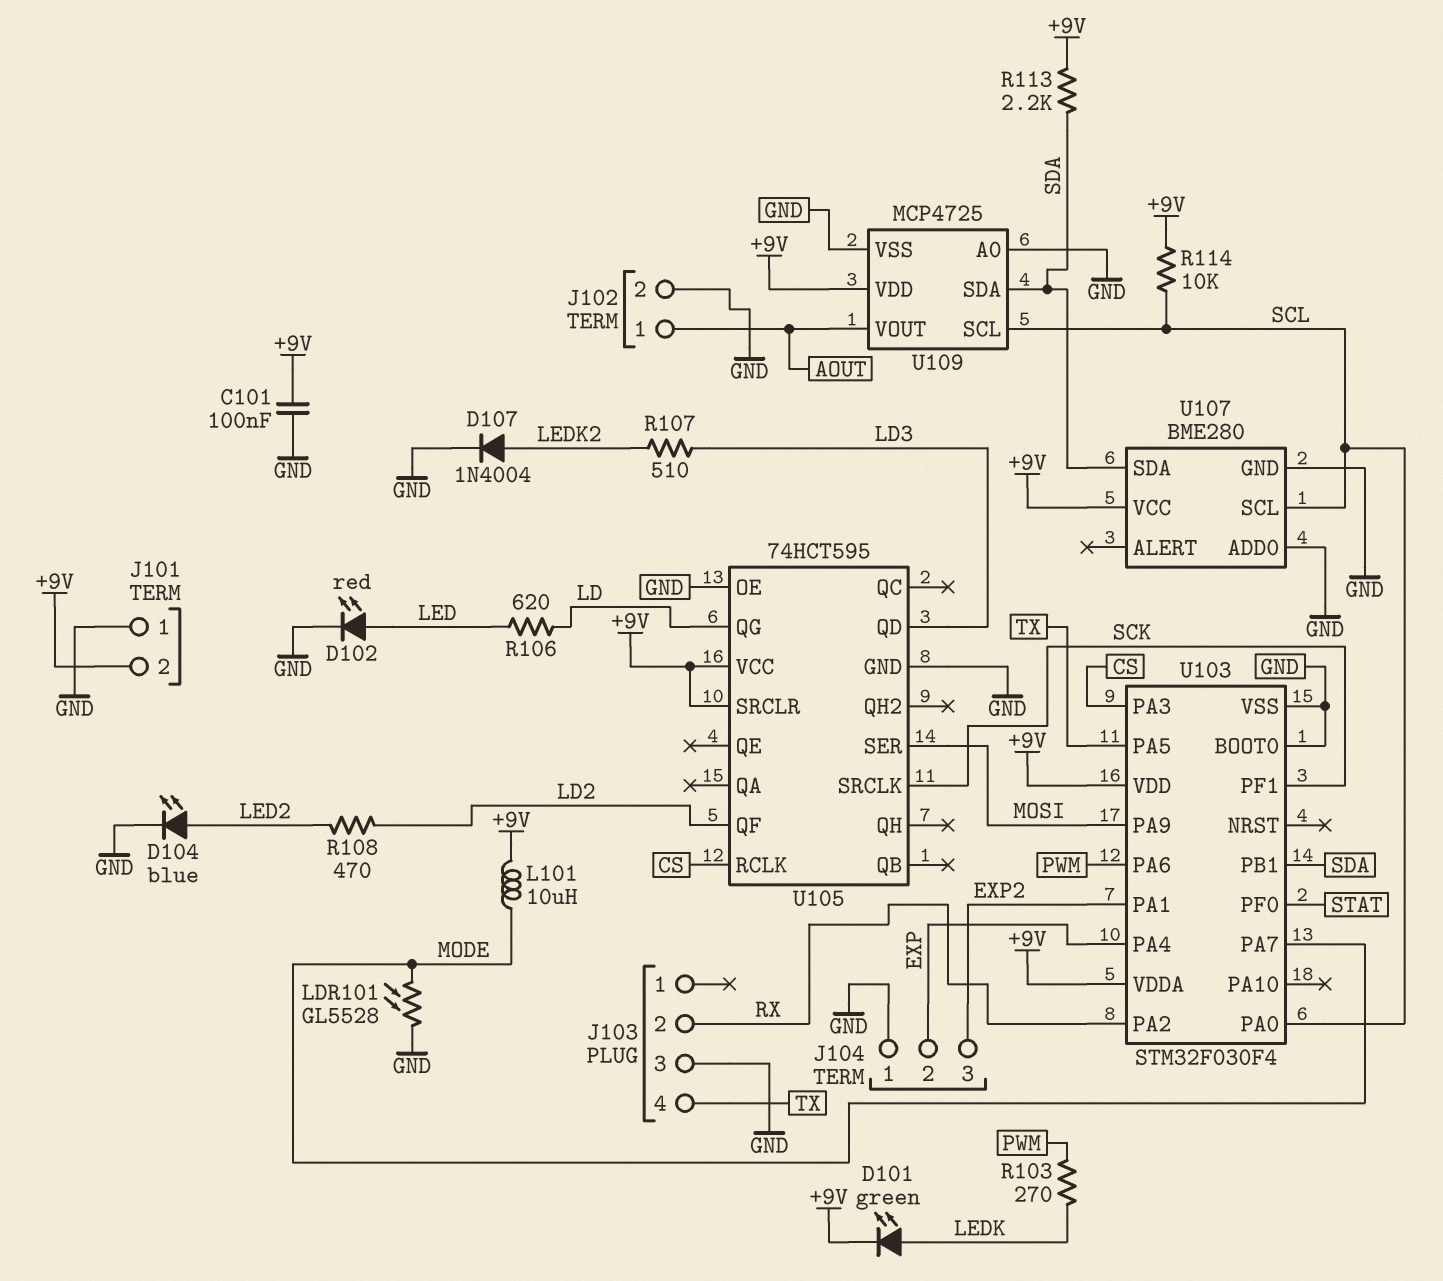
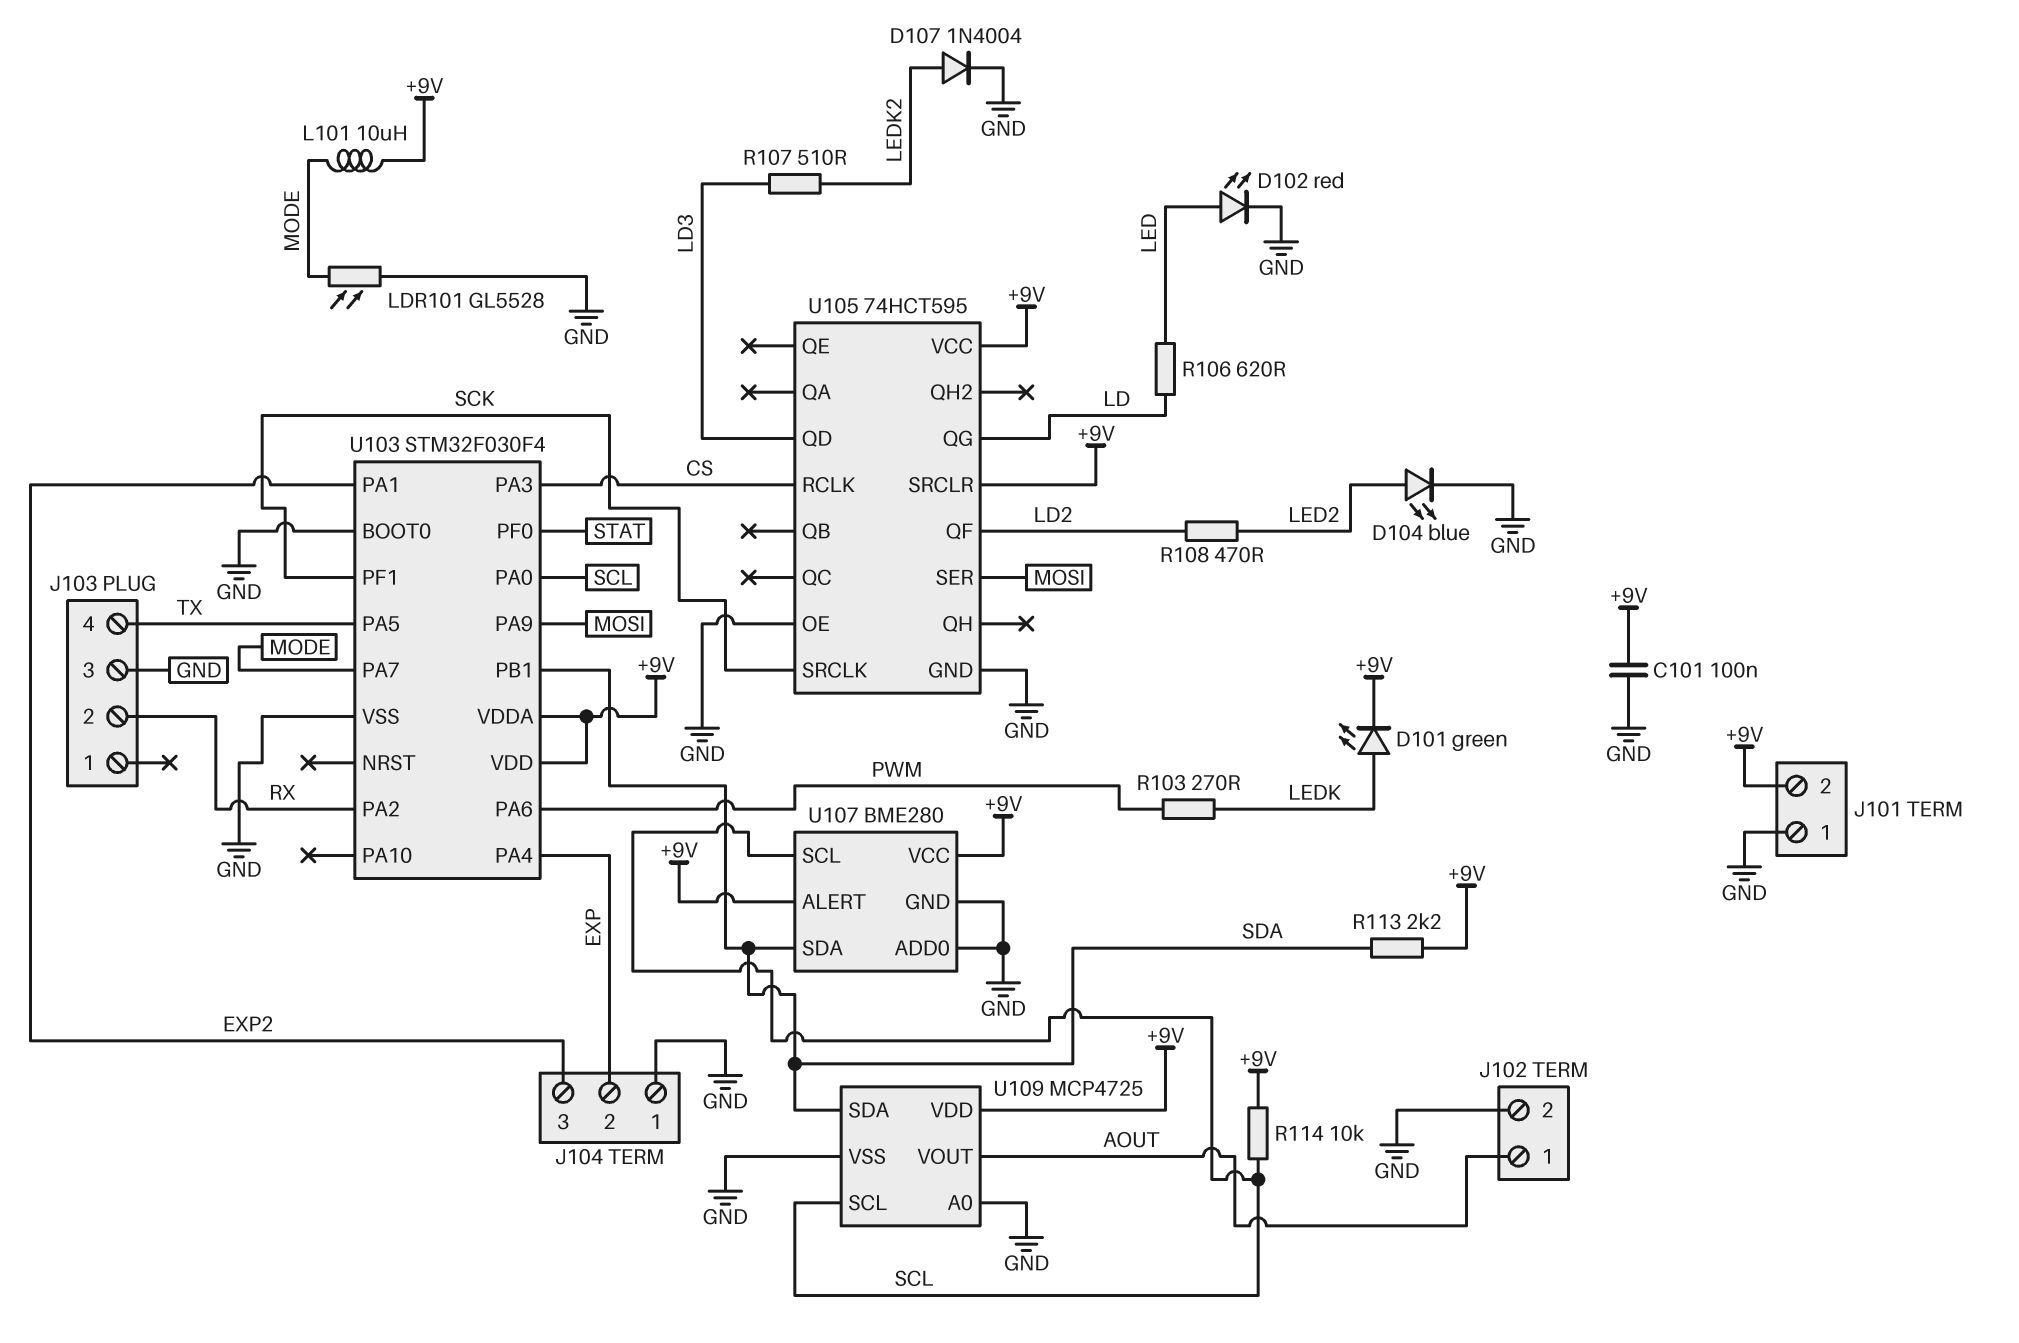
U107 pin ALERT: none -> +9V

